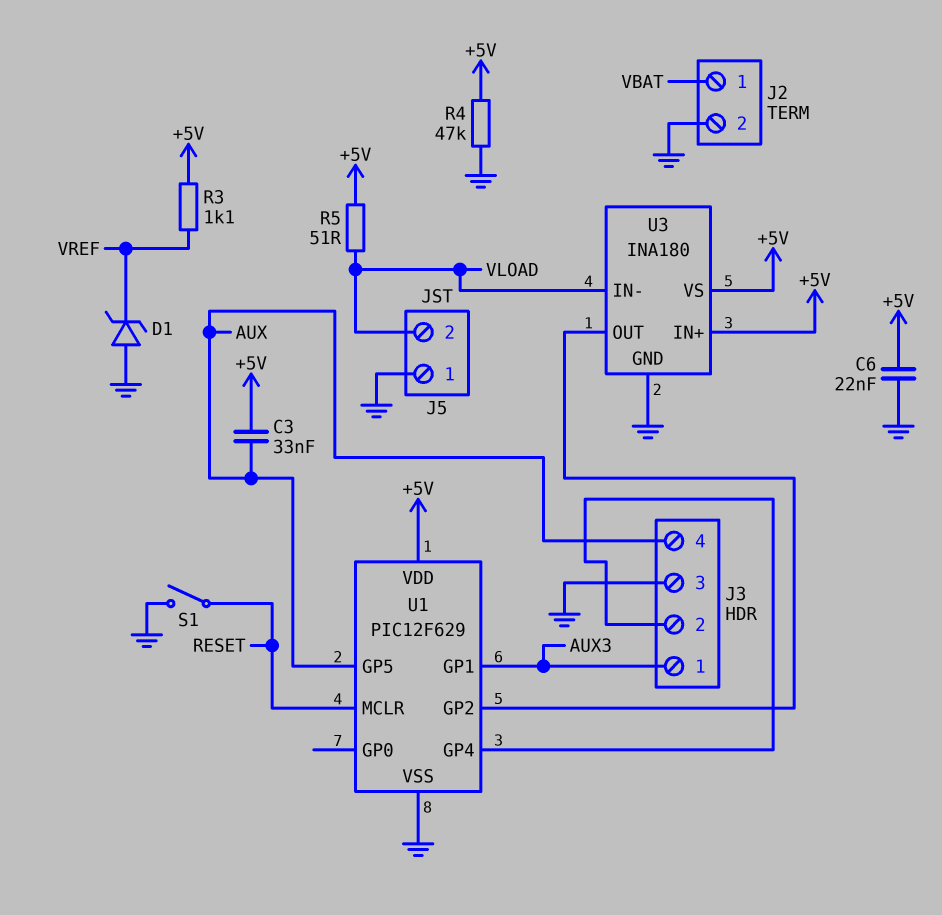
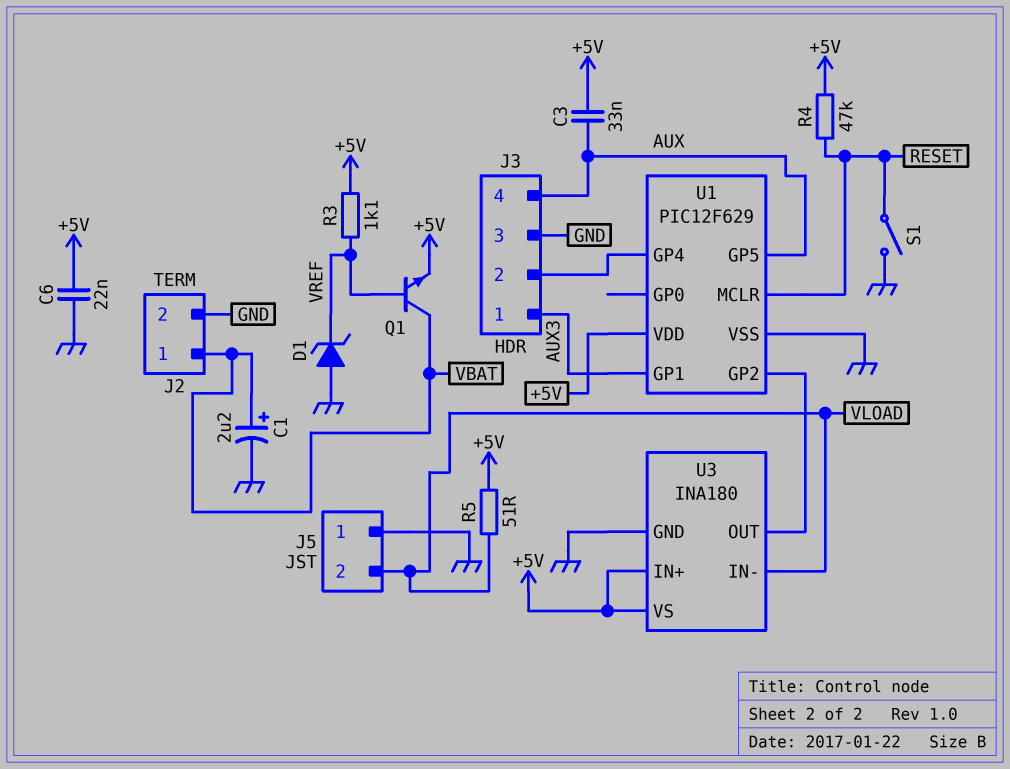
C1: none -> 2.2uF (plus VBAT, minus GND)
Q1: none -> NPN (B VREF, C VBAT, E +5V)
R4: 47k (+5V, GND) -> 47k (+5V, RESET)

